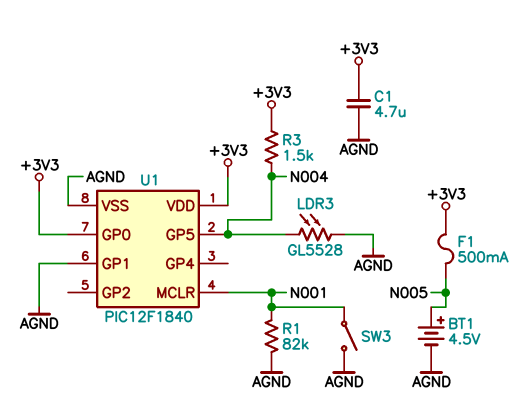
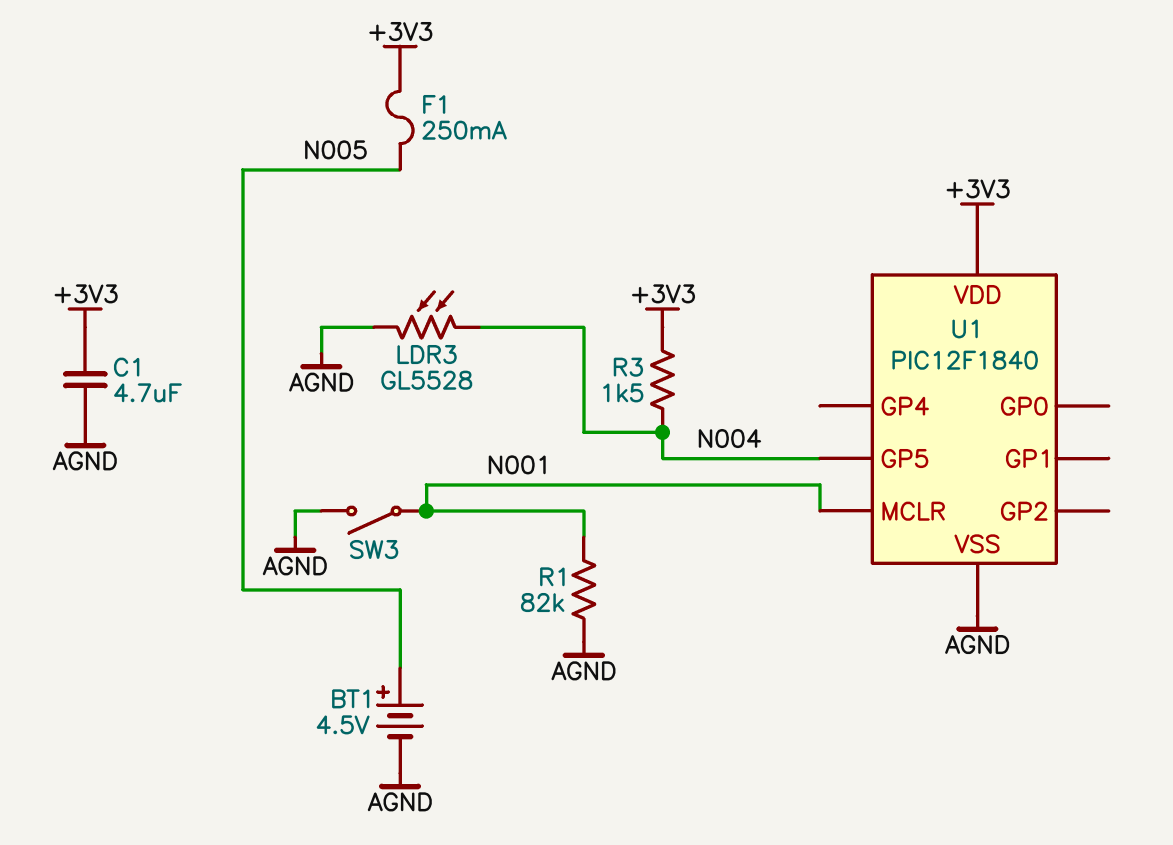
F1: 500mA (+3V3, N005) -> 250mA (+3V3, N005)
U1 pin GP0: +3V3 -> none
U1 pin GP1: AGND -> none

